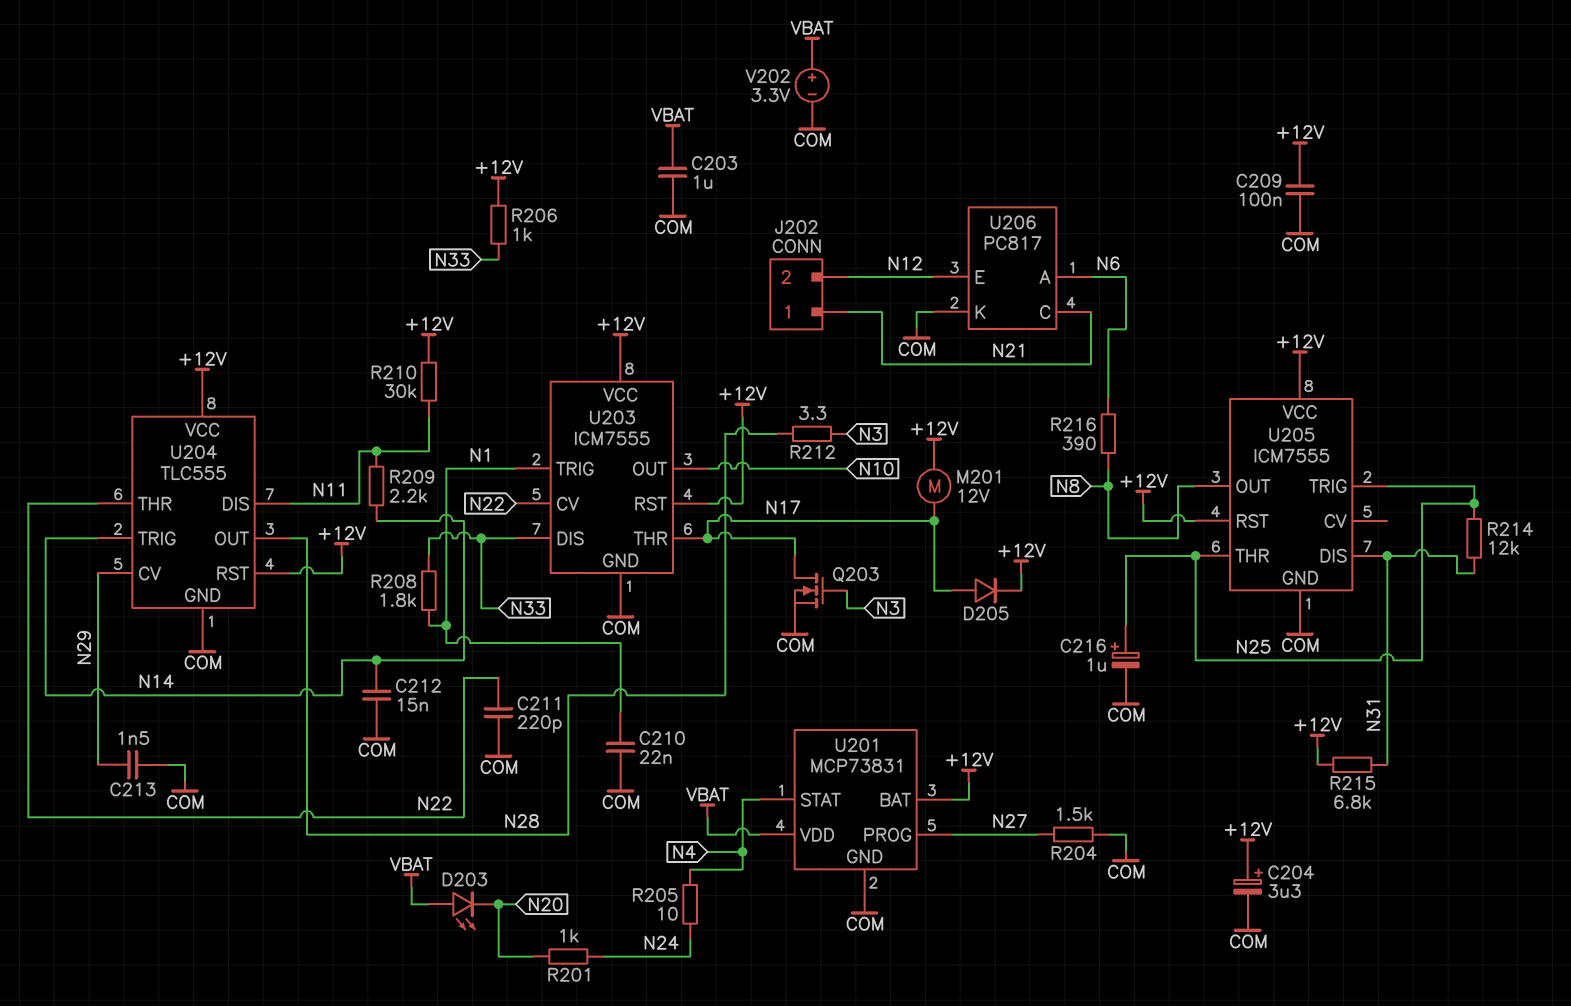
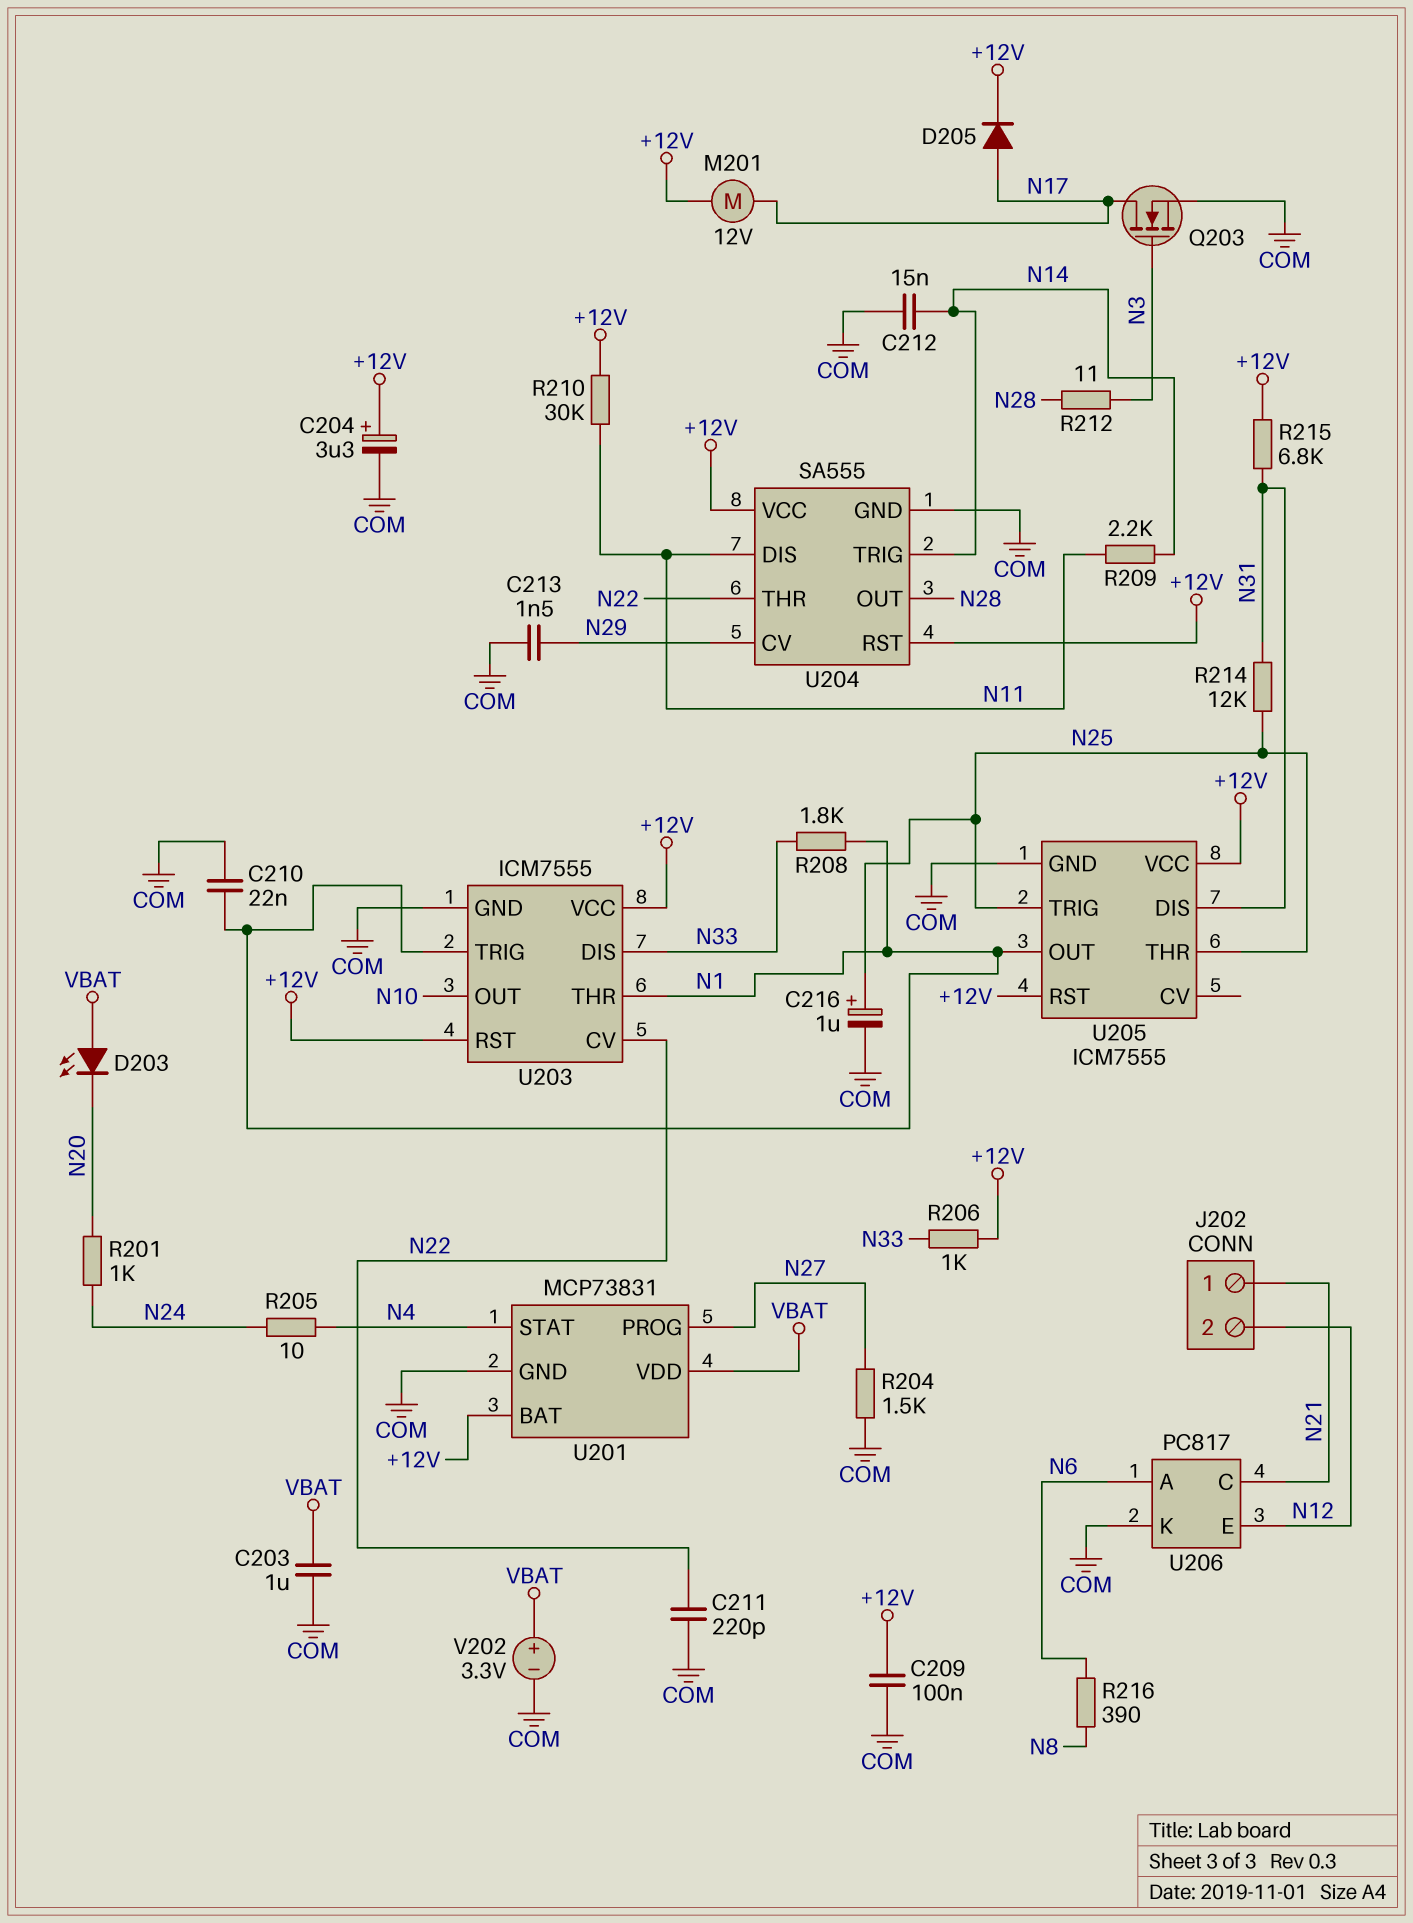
R212: 3.3 (N3, N28) -> 11 (N3, N28)
U203 pin THR: N17 -> N1
U204: TLC555 -> SA555
U205 pin OUT: N8 -> N1

